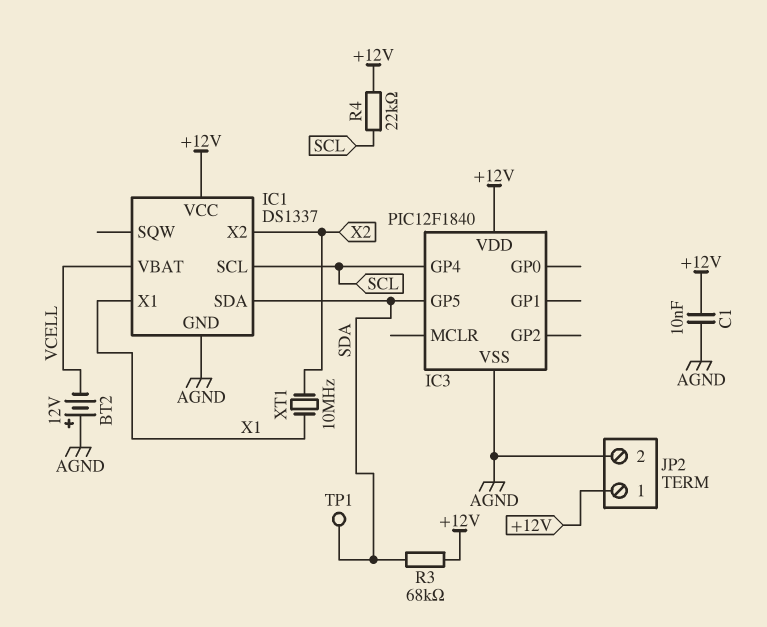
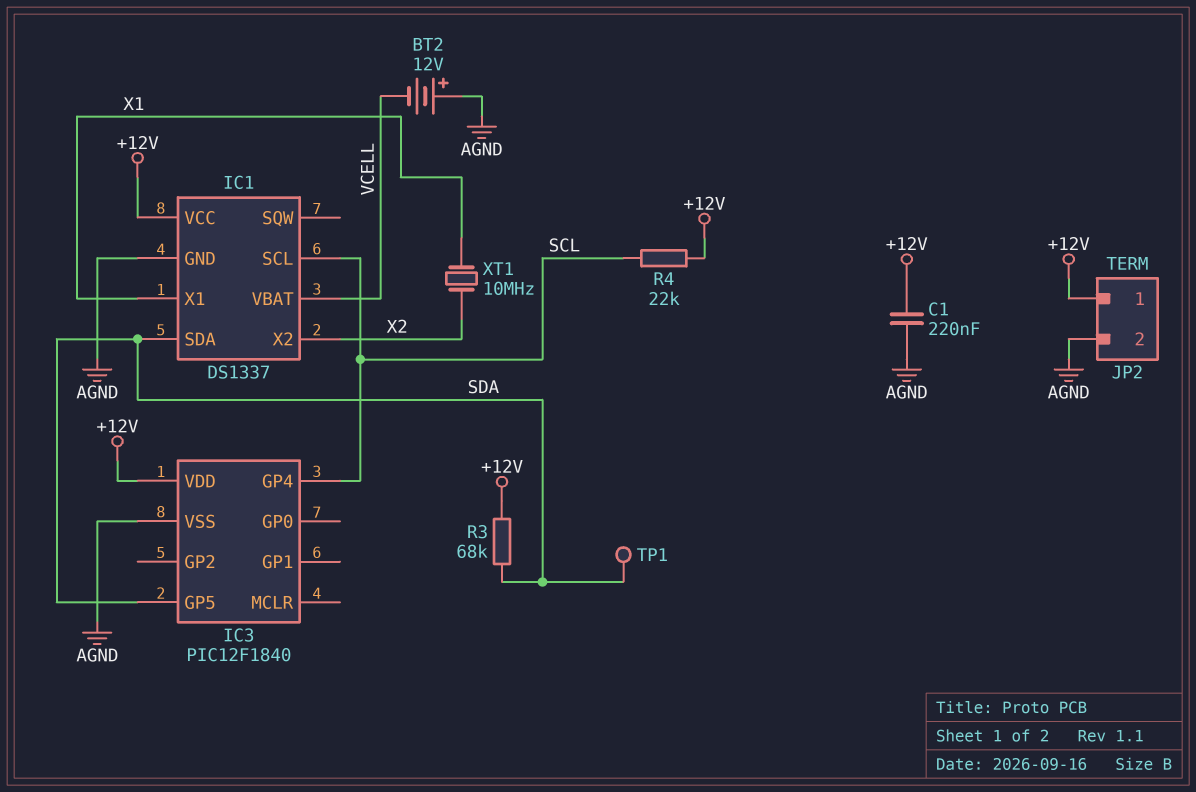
C1: 10nF (+12V, AGND) -> 220nF (+12V, AGND)

